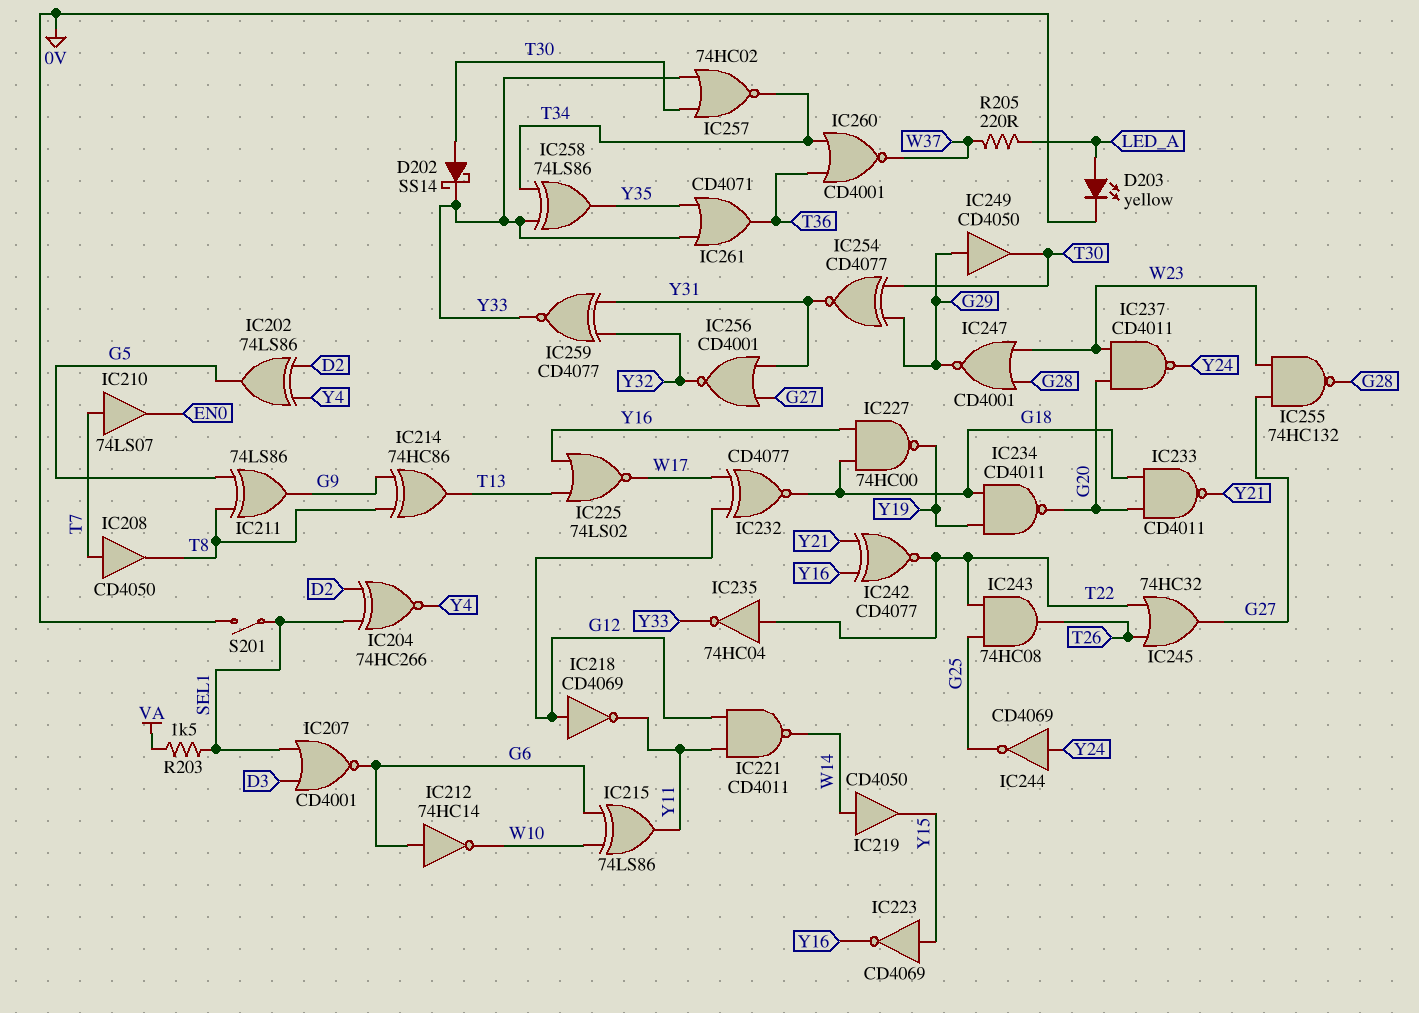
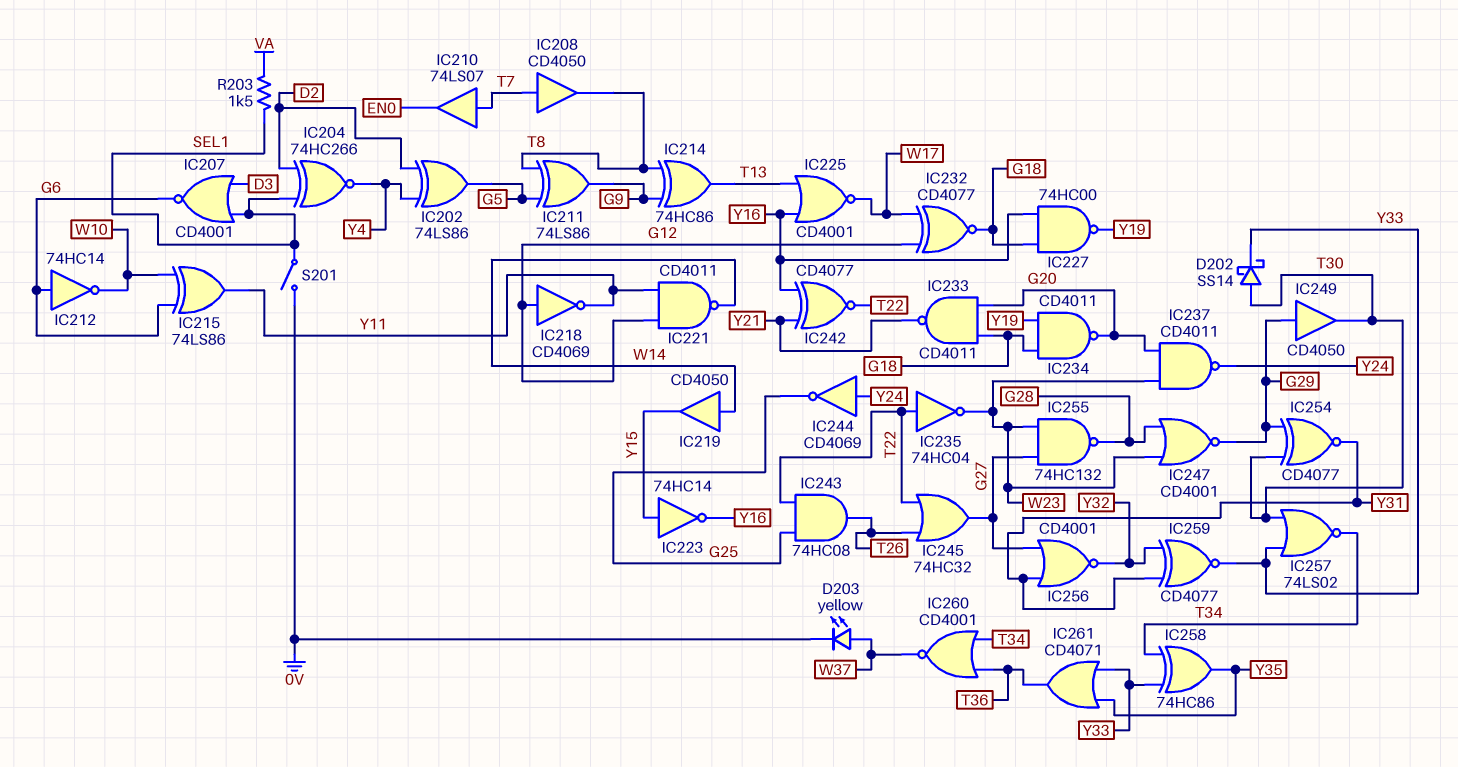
D203: LED yellow (A LED_A, K 0V) -> LED yellow (A W37, K 0V)
IC223: NOT CD4069 (in Y15, out Y16) -> NOT 74HC14 (in Y15, out Y16)
IC225: NOR 74LS02 (in T13, in Y16, out W17) -> NOR CD4001 (in T13, in Y16, out W17)
IC235: NOT 74HC04 (in T22, out Y33) -> NOT 74HC04 (in T22, out W23)
IC257: NOR 74HC02 (in T30, in Y33, out T34) -> NOR 74LS02 (in T30, in Y33, out T34)
IC258: XOR 74LS86 (in T34, in Y33, out Y35) -> XOR 74HC86 (in T34, in Y33, out Y35)
R205: 220 (LED_A, W37) -> none

